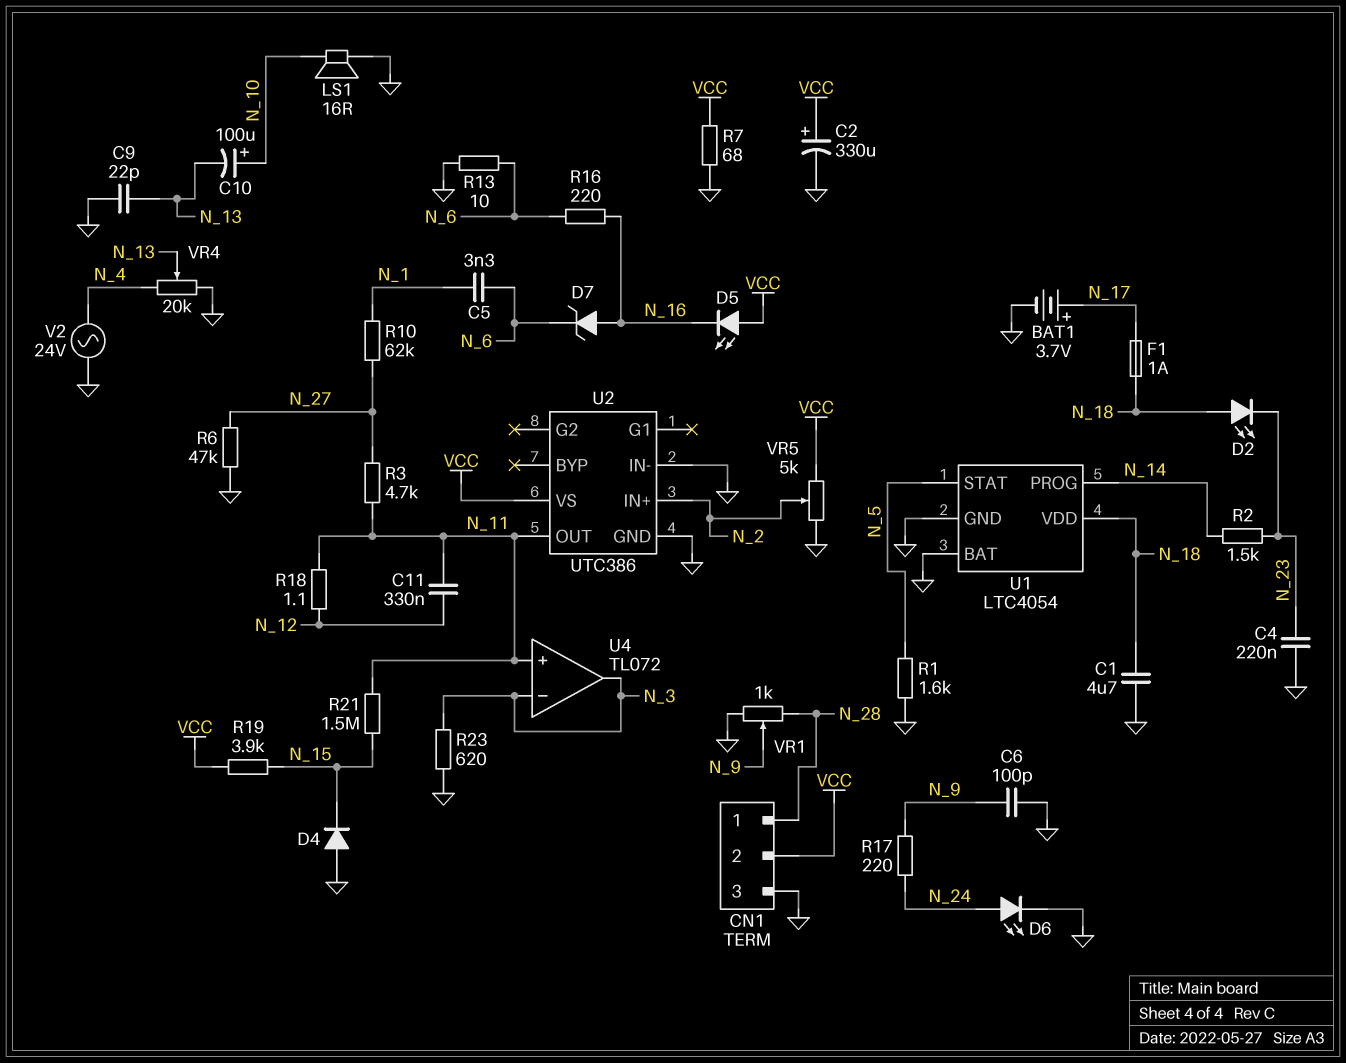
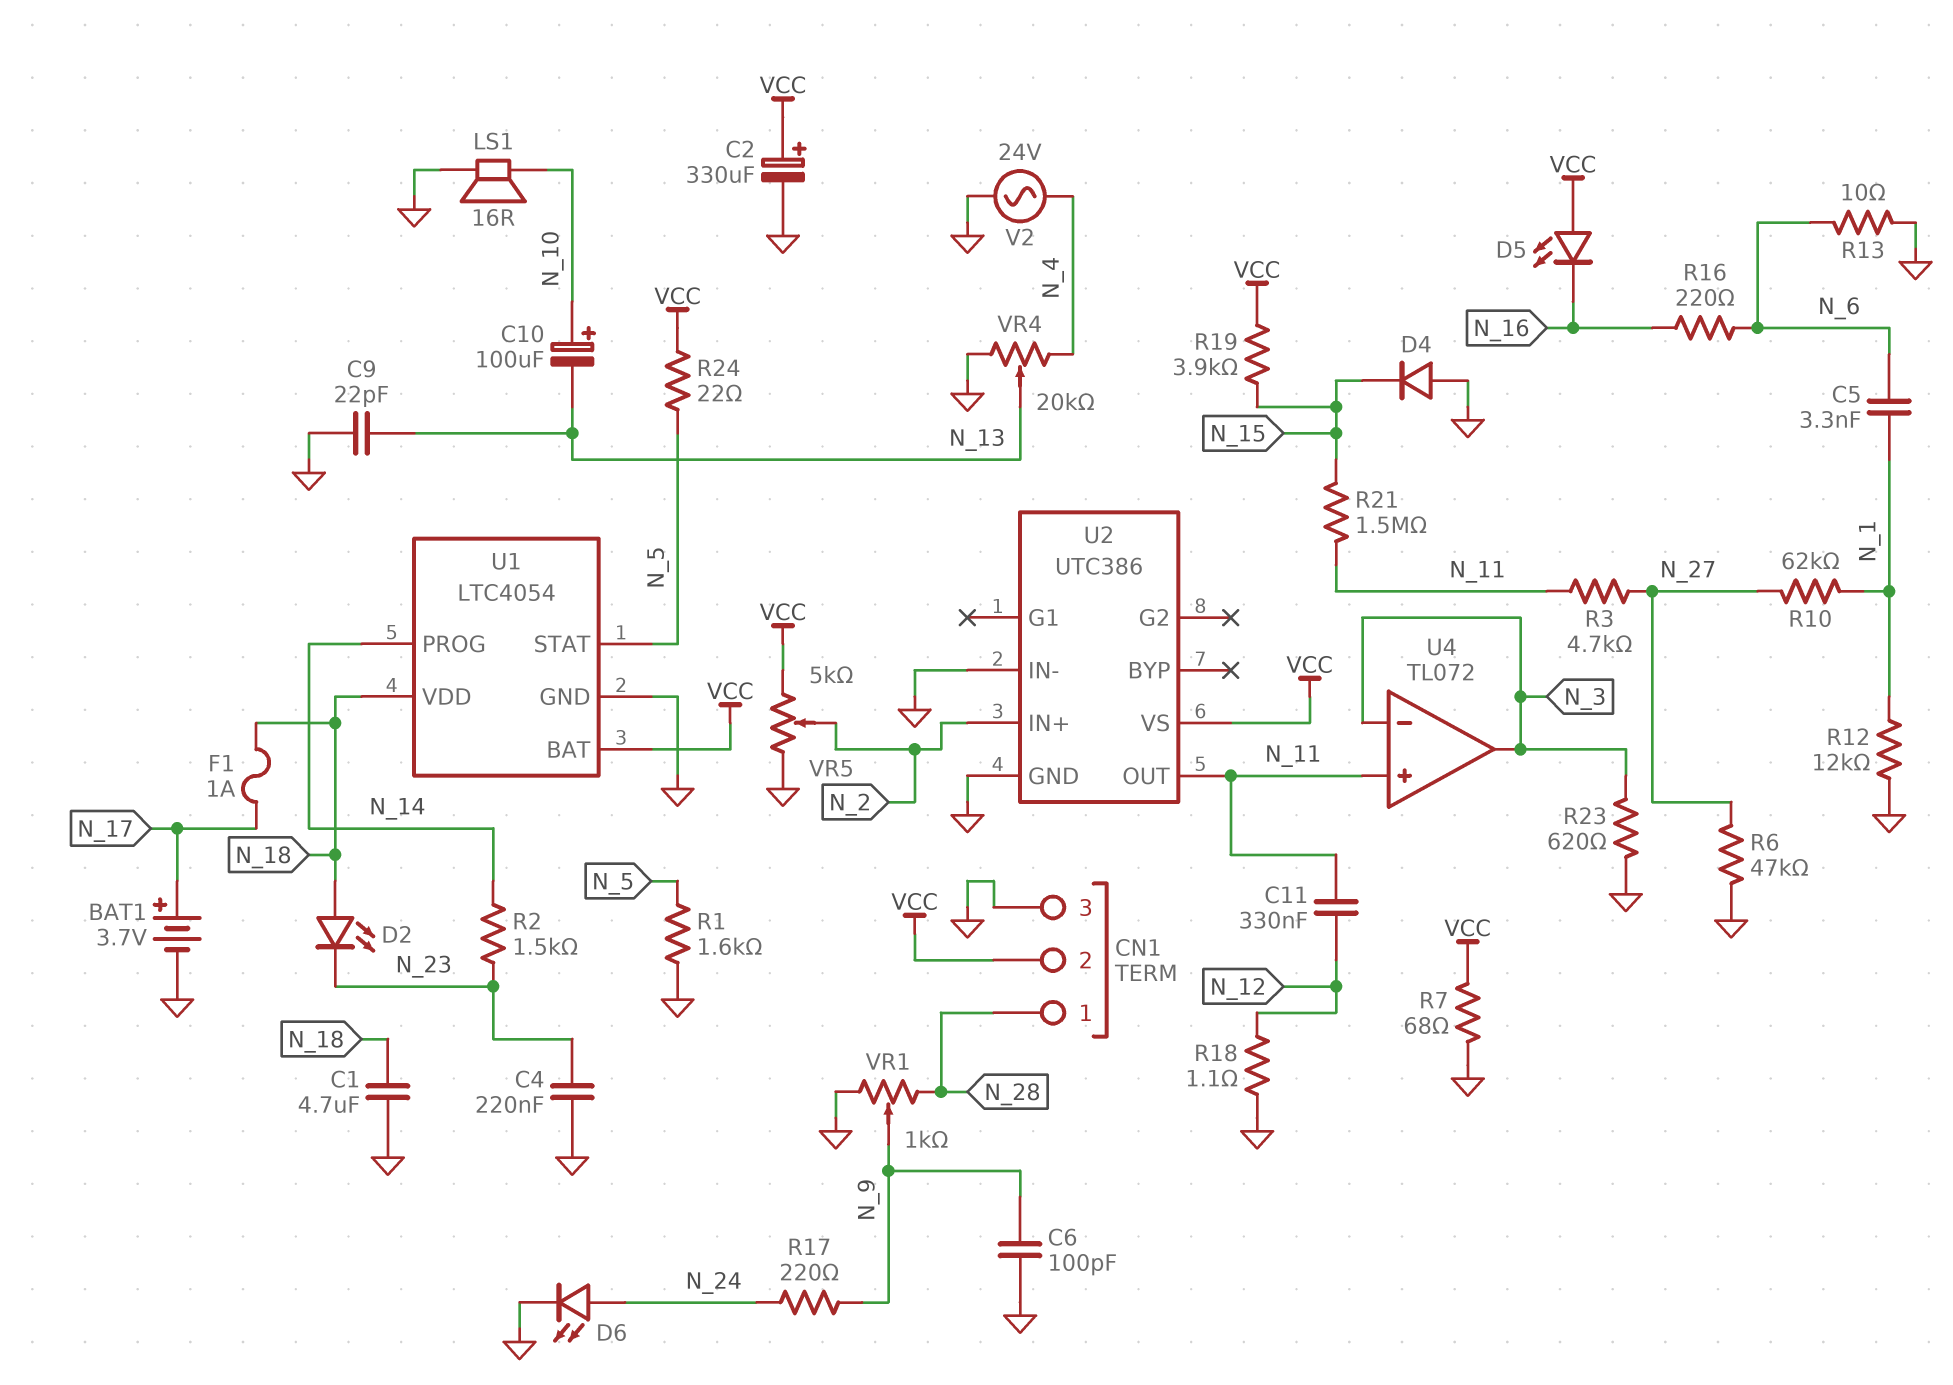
D7: zener (A N_16, K N_6) -> none
R12: none -> 12k (GND, N_1)
R18: 1.1 (N_11, N_12) -> 1.1 (GND, N_12)
R24: none -> 22 (N_5, VCC)
U1 pin BAT: GND -> VCC

